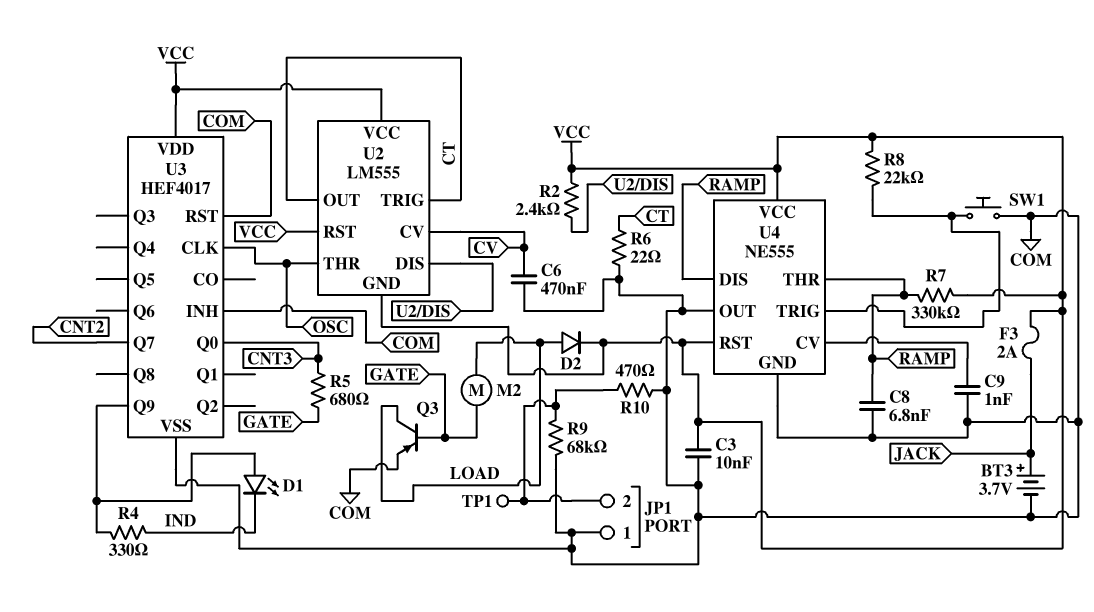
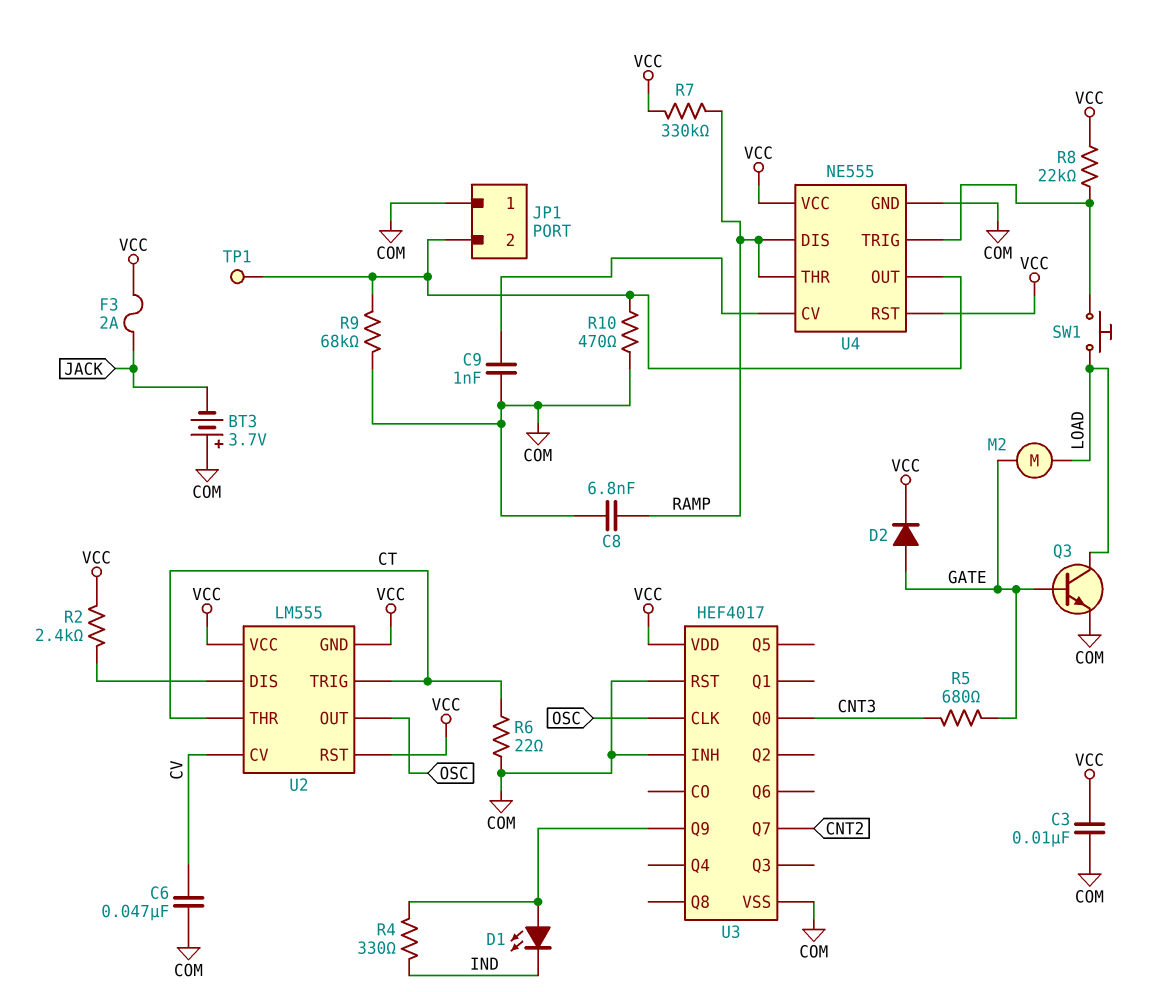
BT3: 3.7V (plus JACK, minus COM) -> 3.7V (plus COM, minus JACK)
C6: 470nF (COM, CV) -> 47nF (COM, CV)
D2: diode (A LOAD, K VCC) -> diode (A GATE, K VCC)
Q3: PNP (B GATE, C LOAD, E COM) -> NPN (B GATE, C LOAD, E COM)
SW1: button (COM, U4/TRIG) -> button (LOAD, U4/TRIG)
U2 pin OUT: CT -> OSC
U2 pin THR: OSC -> CT
U4 pin OUT: COM -> JP1/2

